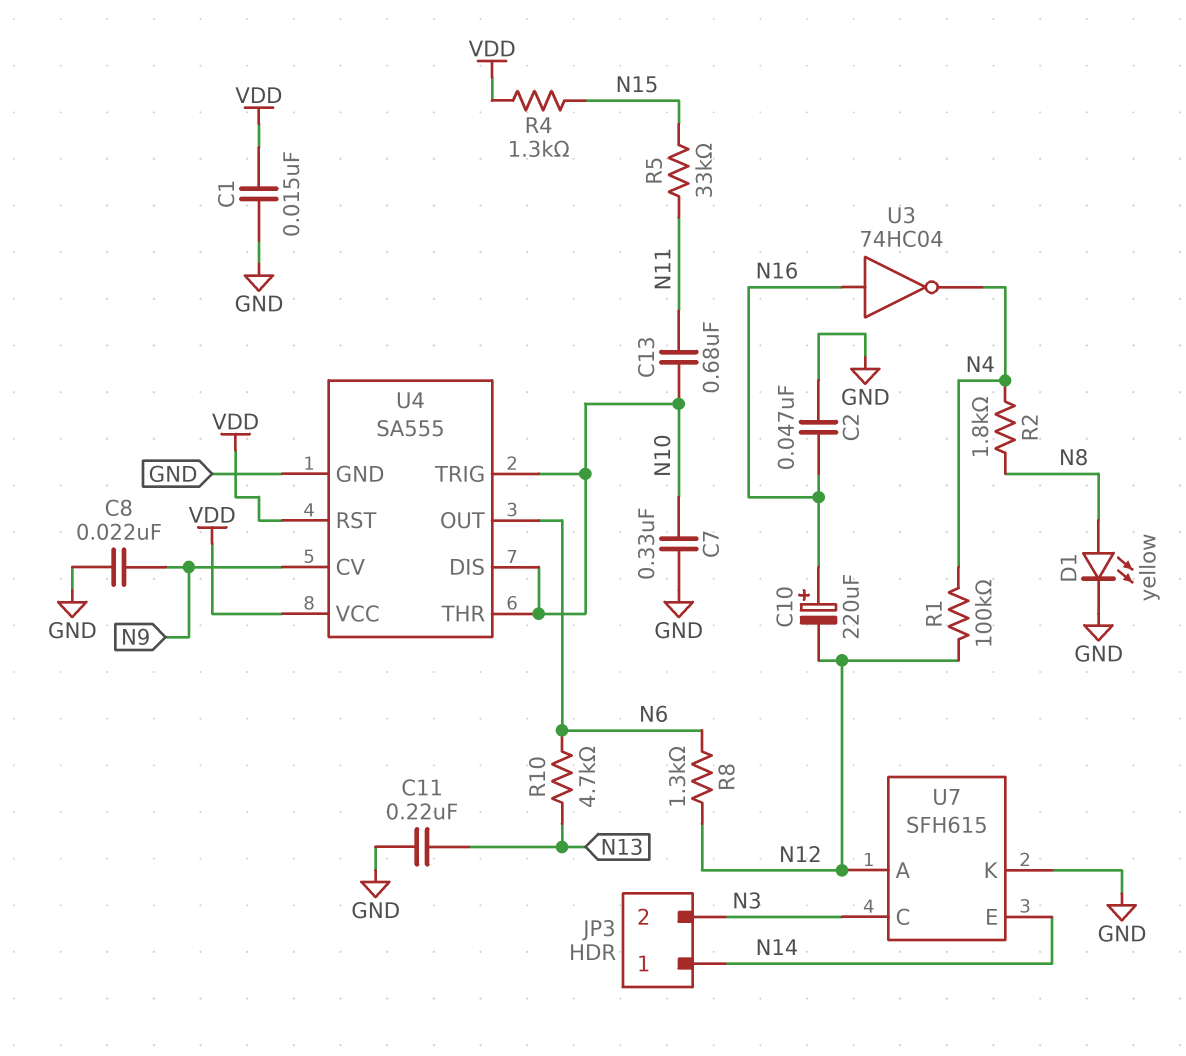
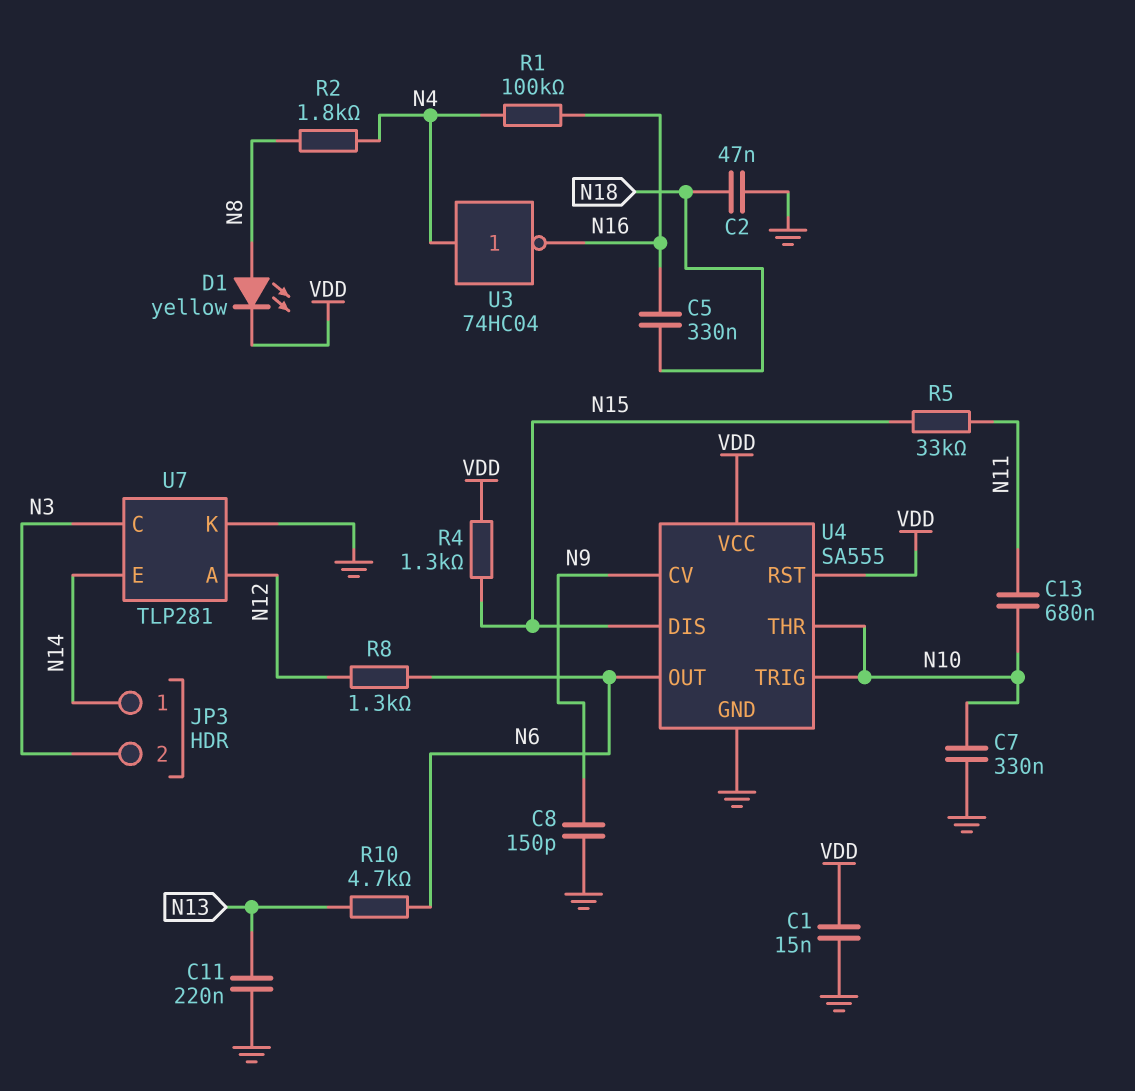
C2: 47nF (GND, N16) -> 47nF (GND, N18)
C5: none -> 330nF (N16, N18)
C8: 22nF (GND, N9) -> 150pF (GND, N9)
C10: 220uF (plus N16, minus N12) -> none
D1: LED yellow (A N8, K GND) -> LED yellow (A N8, K VDD)
R1: 100k (N4, N12) -> 100k (N4, N16)
U3: NOT 74HC04 (in N16, out N4) -> NOT 74HC04 (in N4, out N16)
U4 pin DIS: N10 -> N15
U7: SFH615 -> TLP281

